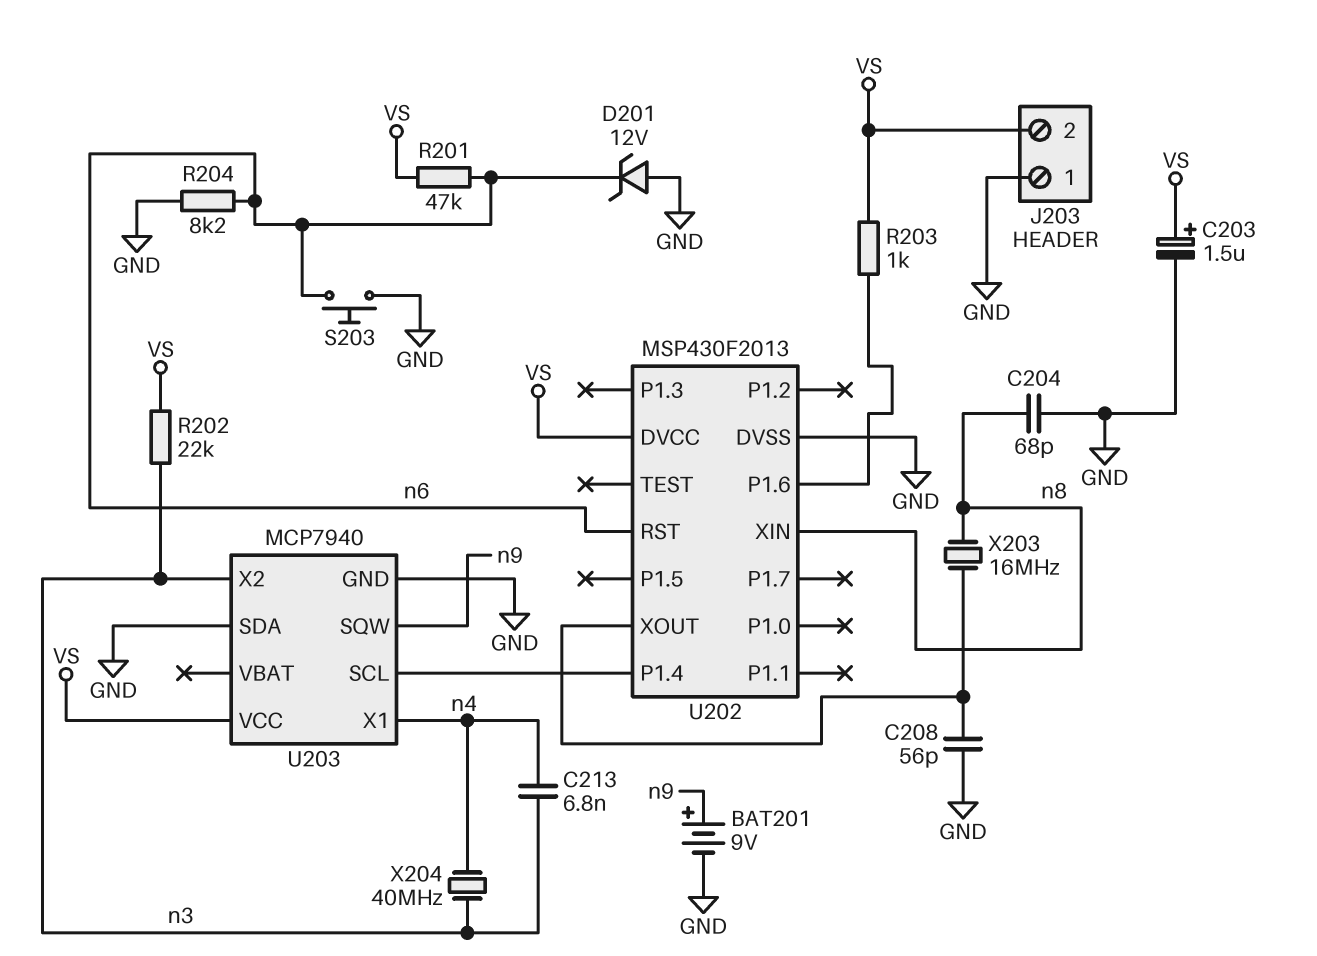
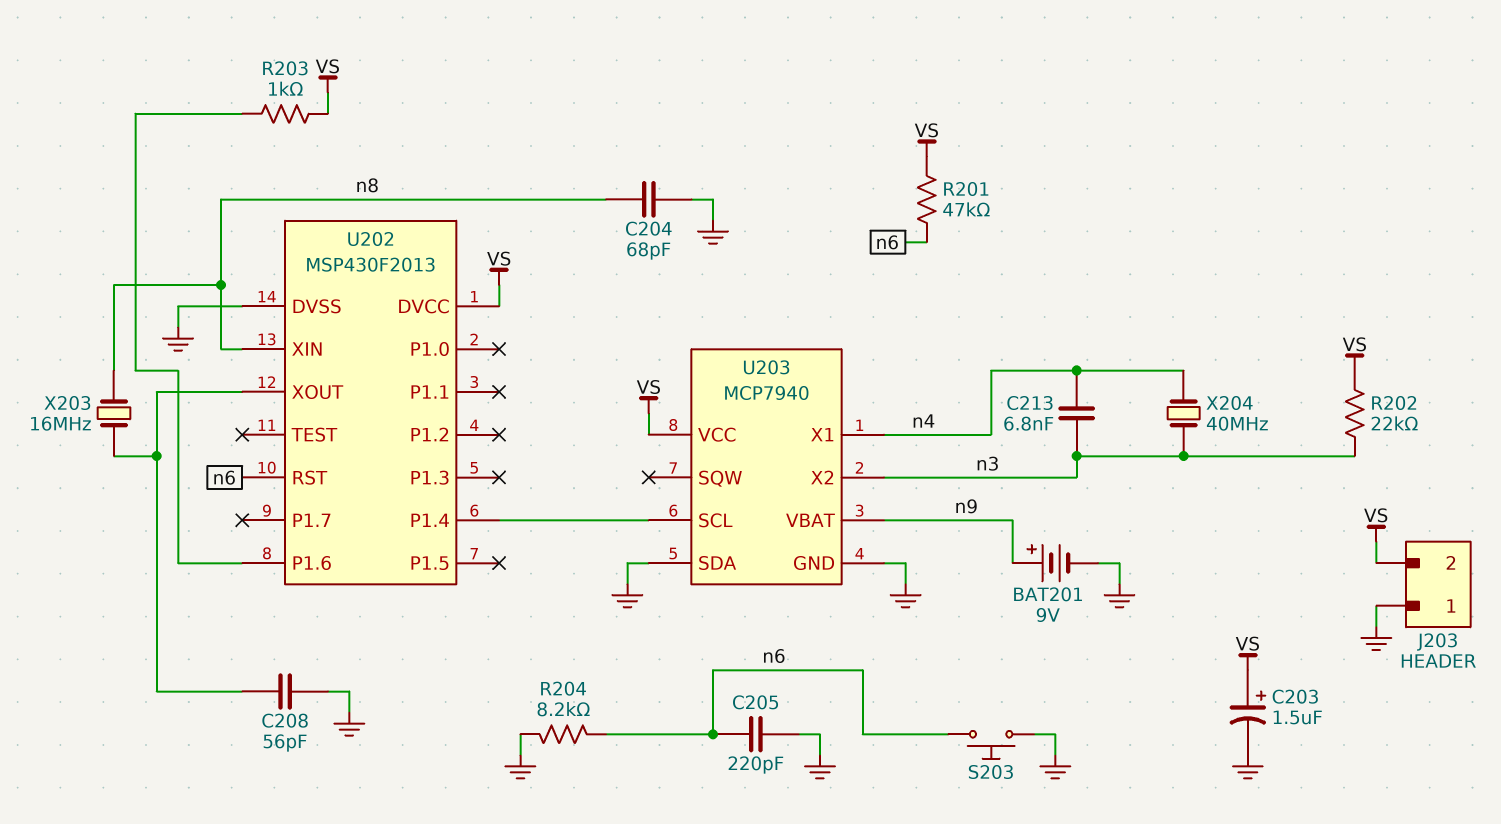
C205: none -> 220pF (GND, n6)
D201: zener 12V (A GND, K n6) -> none
U203 pin SQW: n9 -> none
U203 pin VBAT: none -> n9

